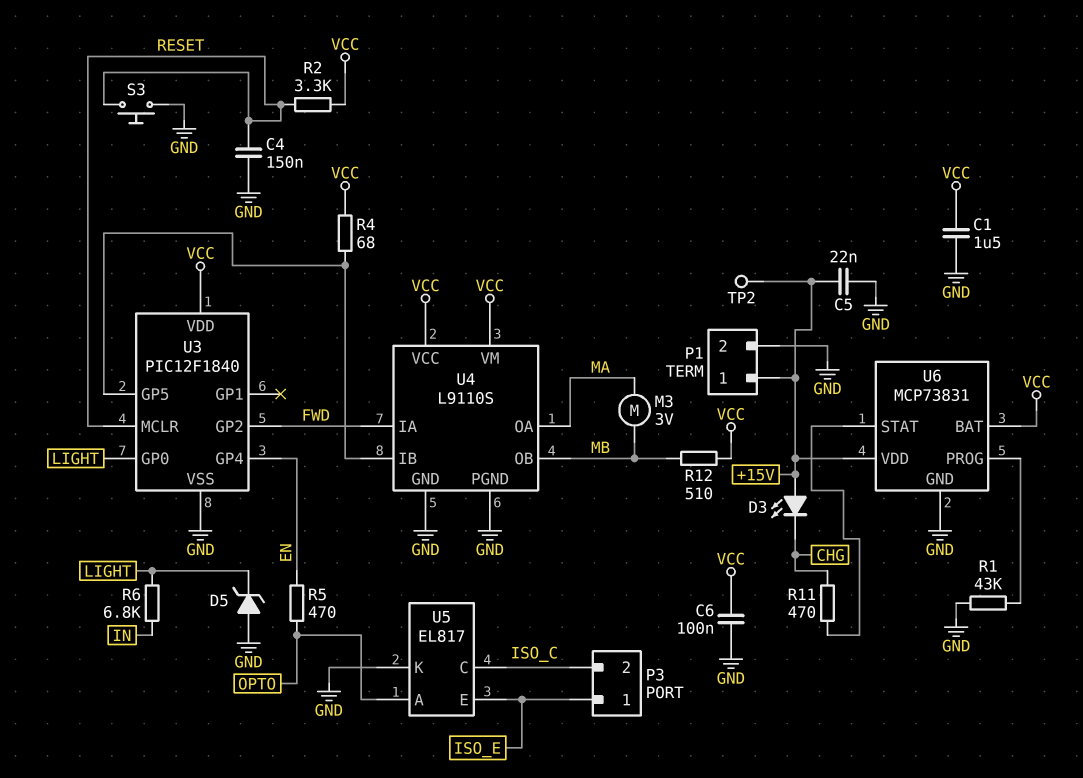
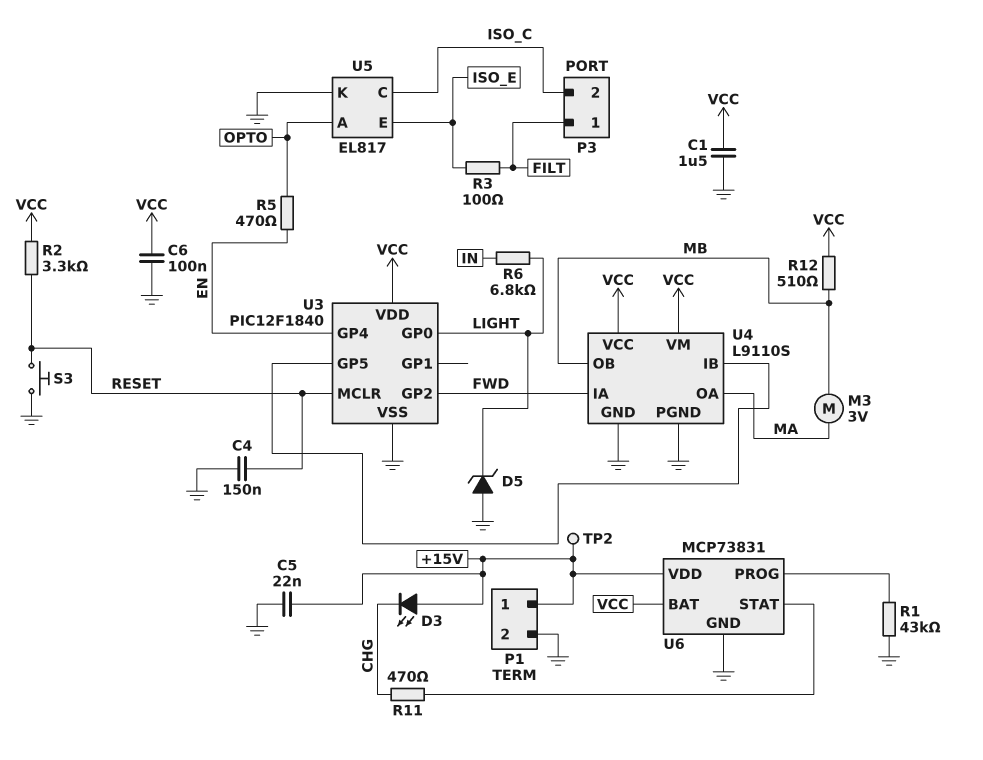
P3 pin 1: ISO_E -> FILT
R3: none -> 100 (FILT, ISO_E)
R4: 68 (U3/GP5, VCC) -> none

